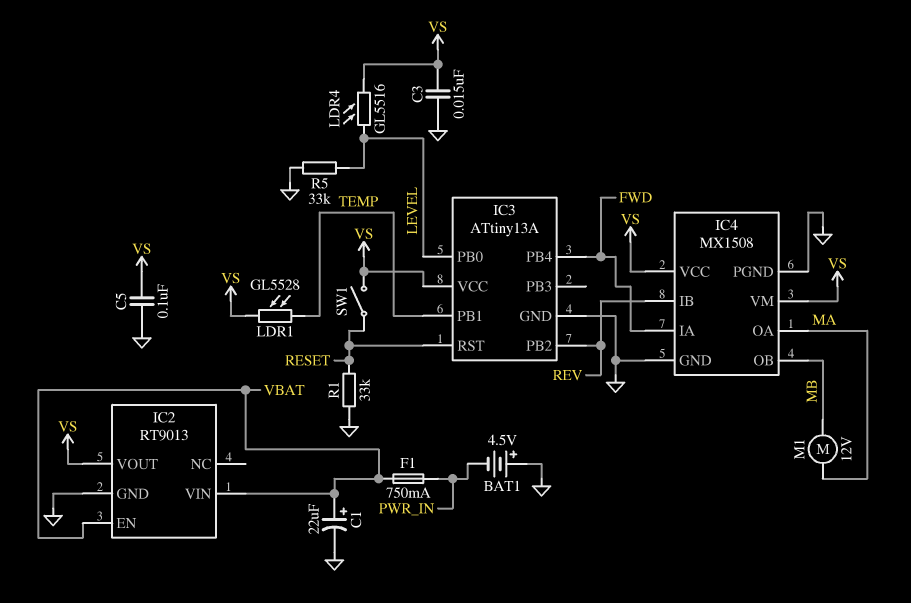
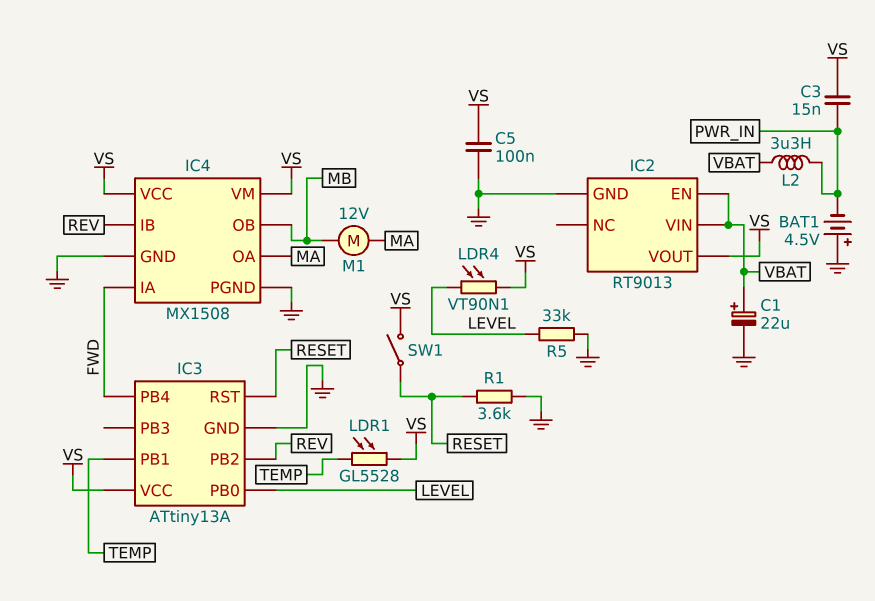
C3: 15nF (GND, VS) -> 15nF (PWR_IN, VS)
F1: 750mA (PWR_IN, VBAT) -> none
L2: none -> 3.3uH (PWR_IN, VBAT)
LDR4: GL5516 (LEVEL, VS) -> VT90N1 (LEVEL, VS)
R1: 33k (GND, RESET) -> 3.6k (GND, RESET)

